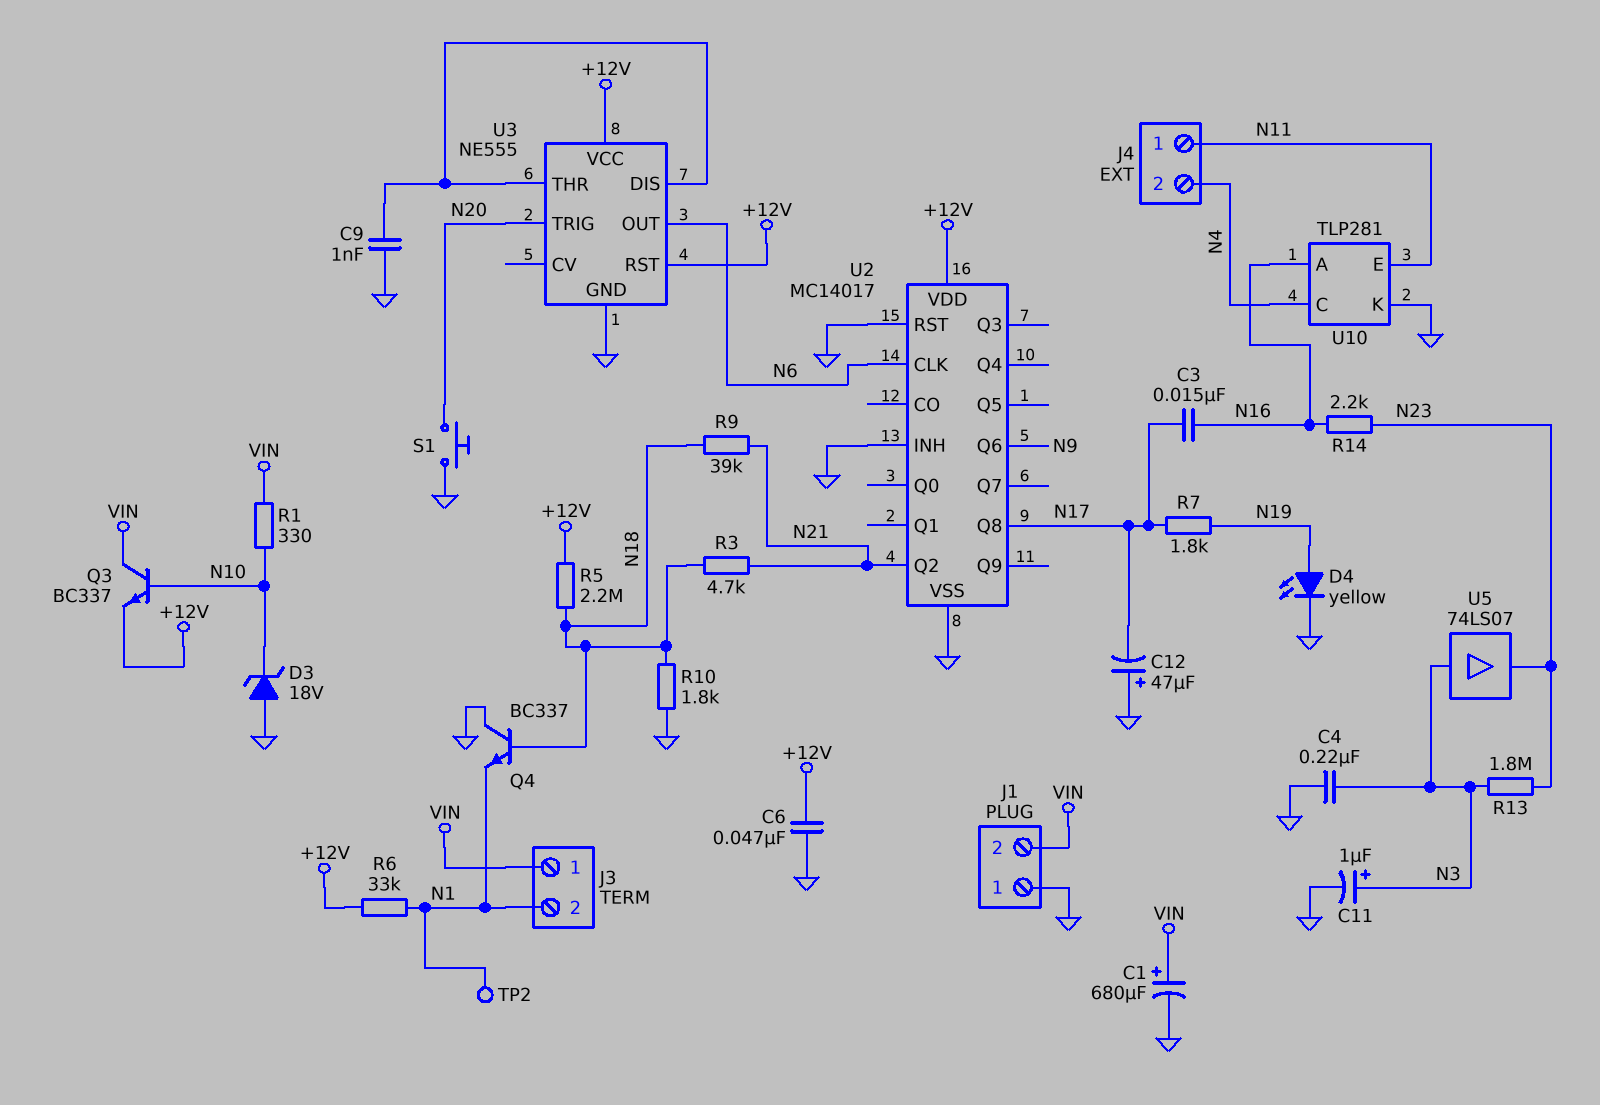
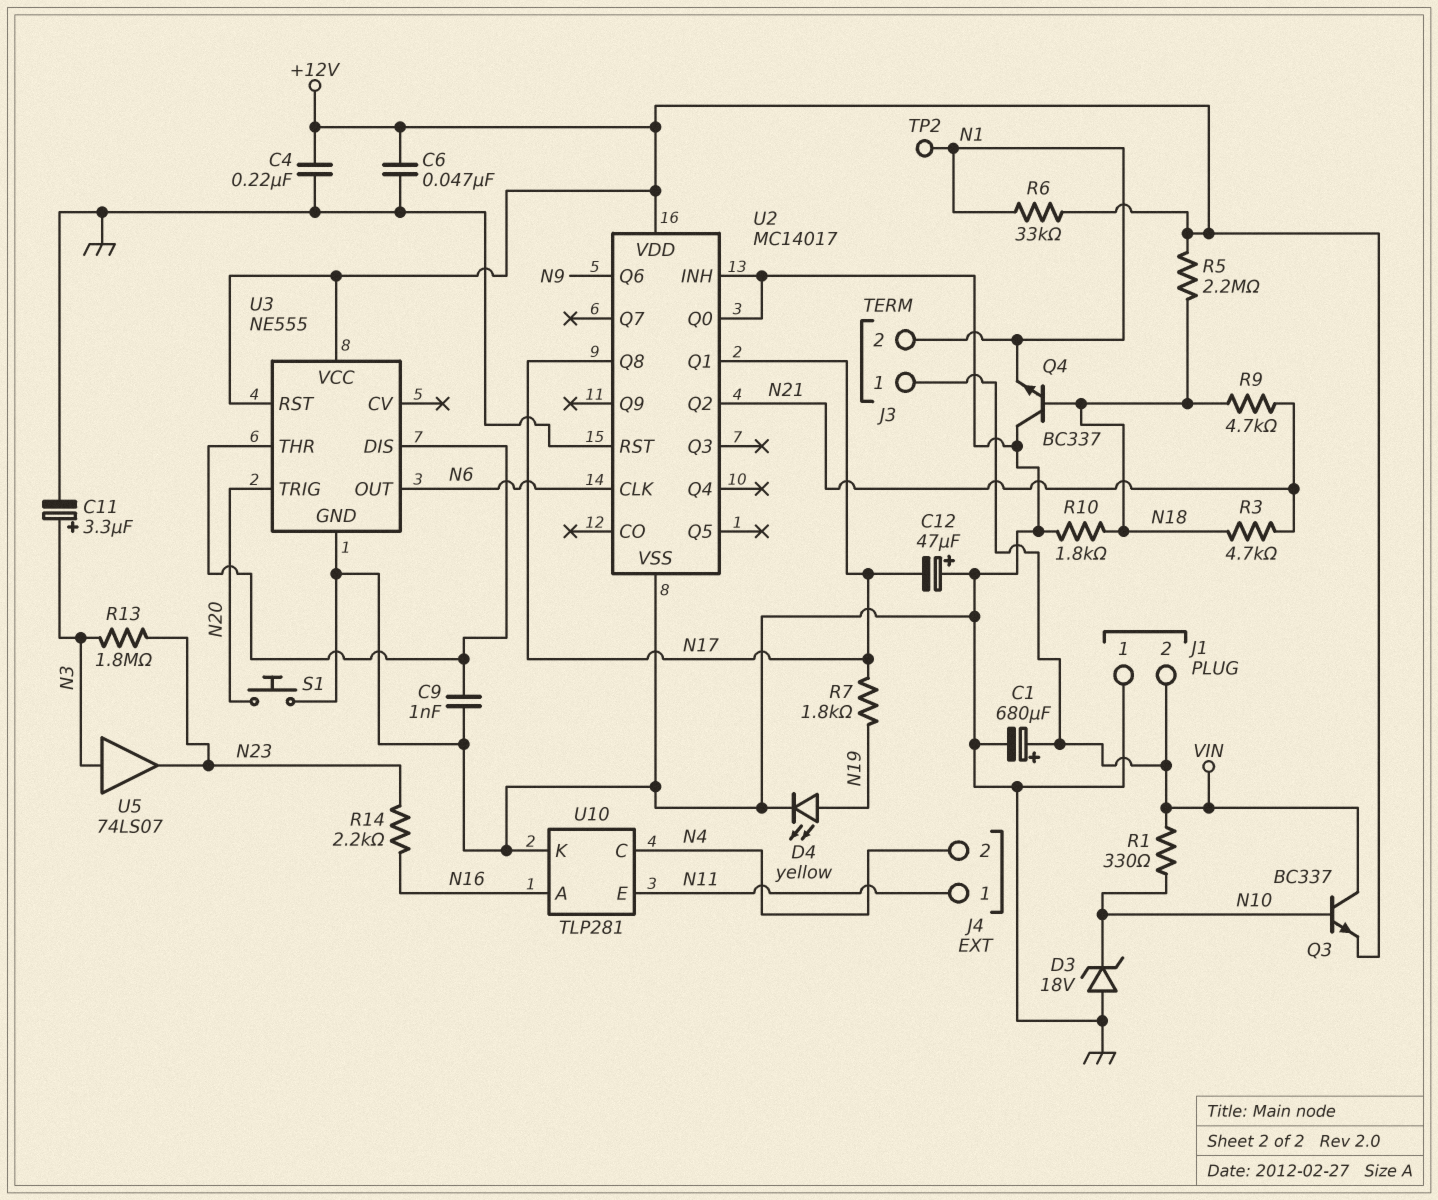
C3: 15nF (N16, N17) -> none
C4: 220nF (GND, N3) -> 220nF (+12V, GND)
C11: 1uF (plus N3, minus GND) -> 3.3uF (plus N3, minus GND)
R9: 39k (N18, N21) -> 4.7k (N18, N21)
U2 pin Q0: none -> GND
U2 pin Q1: none -> N17

